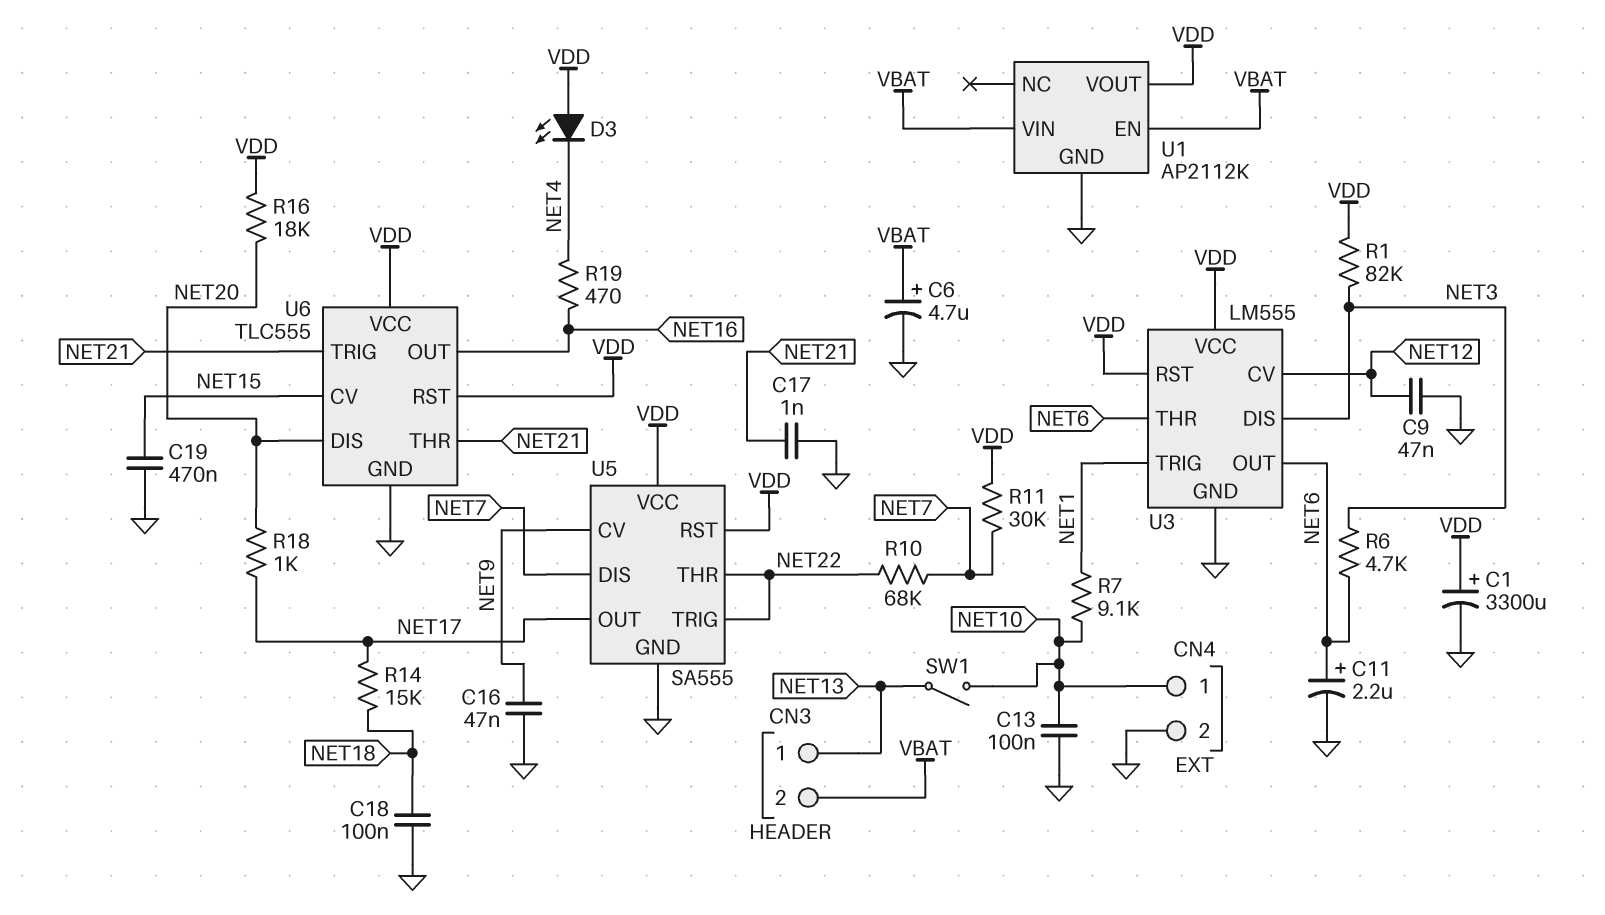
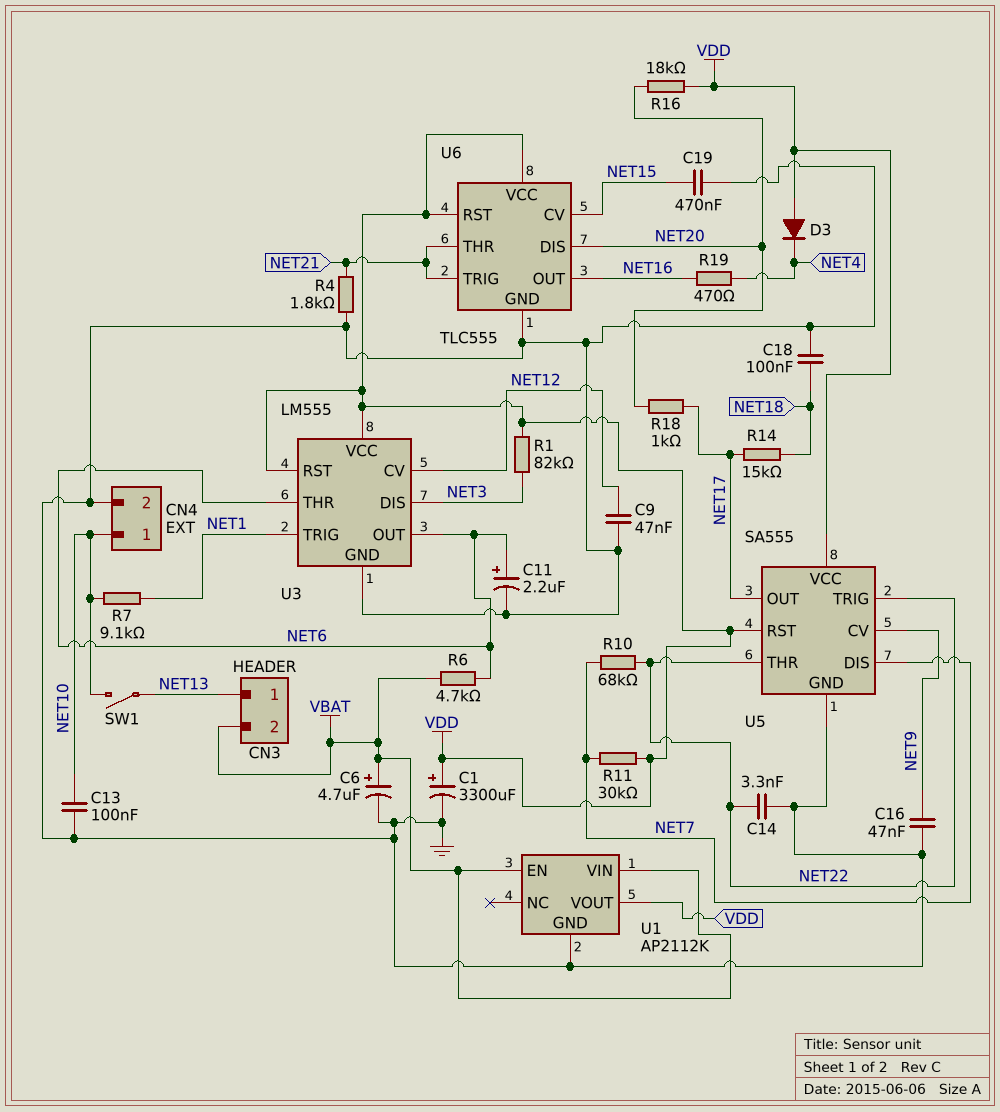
C14: none -> 3.3nF (GND, NET22)
C17: 1nF (GND, NET21) -> none
D3: LED (A VDD, K NET4) -> diode (A VDD, K NET4)
R4: none -> 1.8k (GND, NET21)
R6: 4.7k (NET3, NET6) -> 4.7k (NET6, VBAT)

